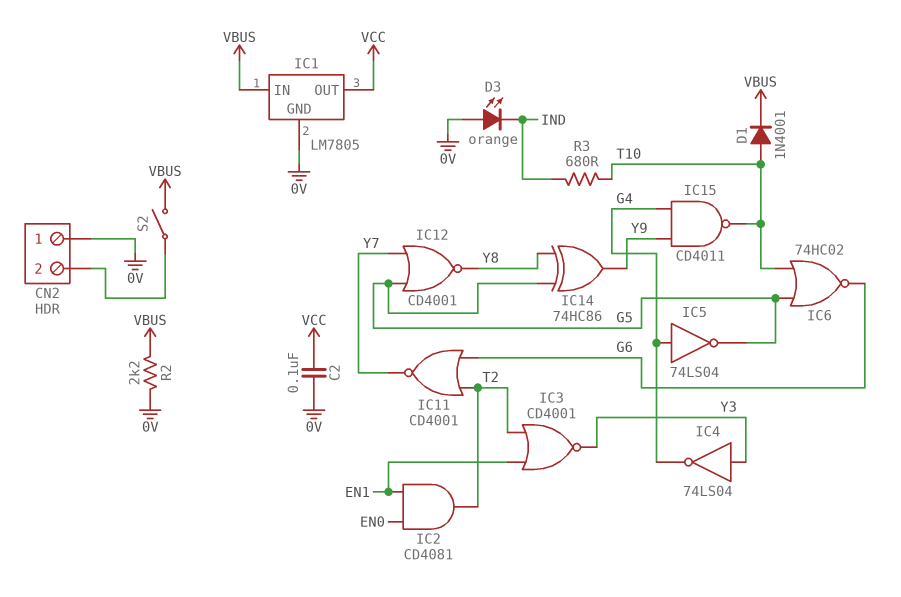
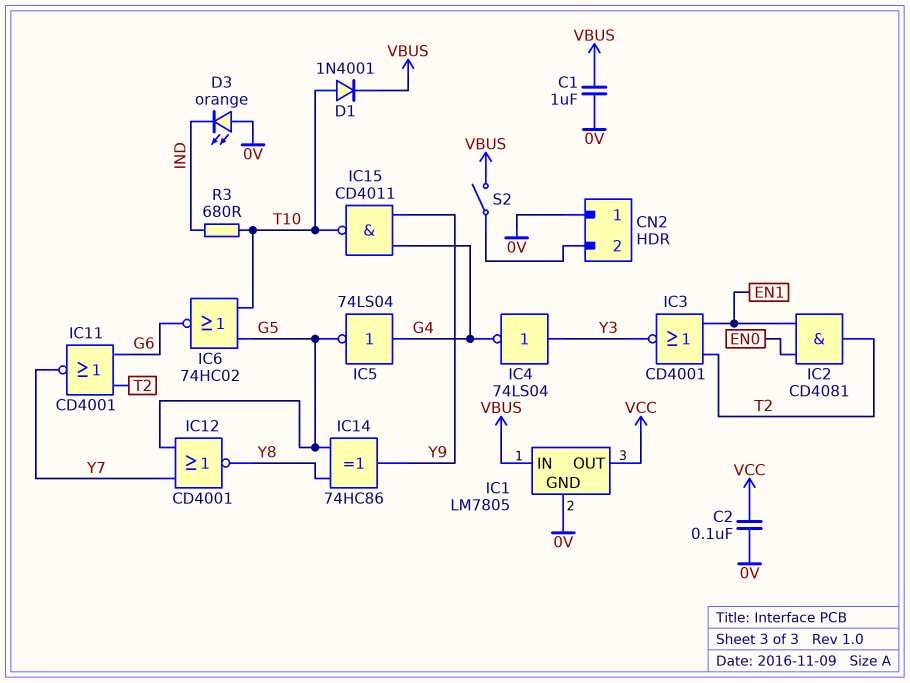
C1: none -> 1uF (0V, VBUS)
R2: 2.2k (0V, VBUS) -> none

